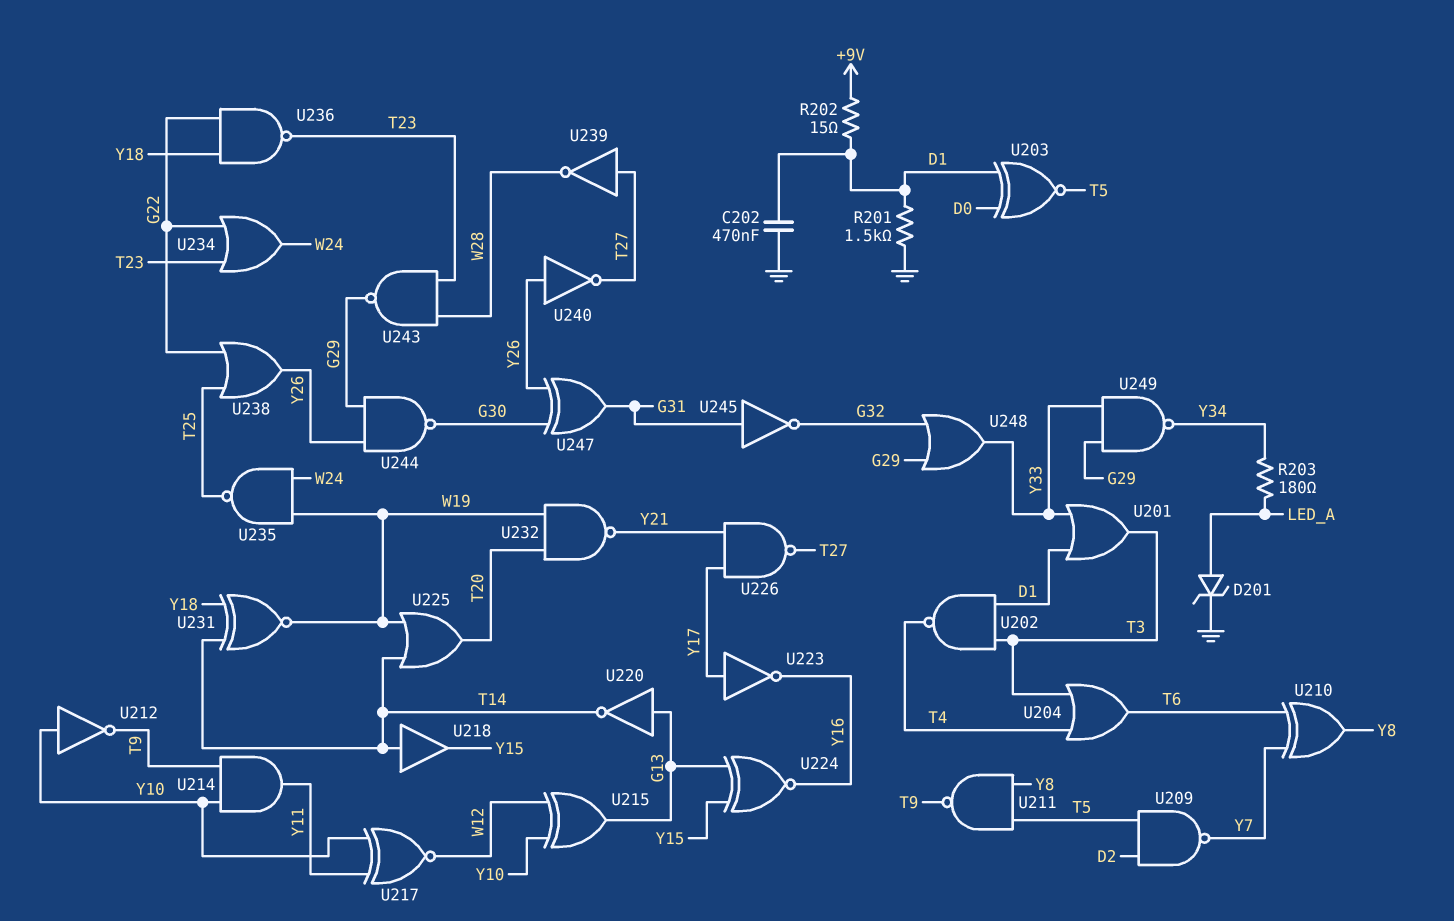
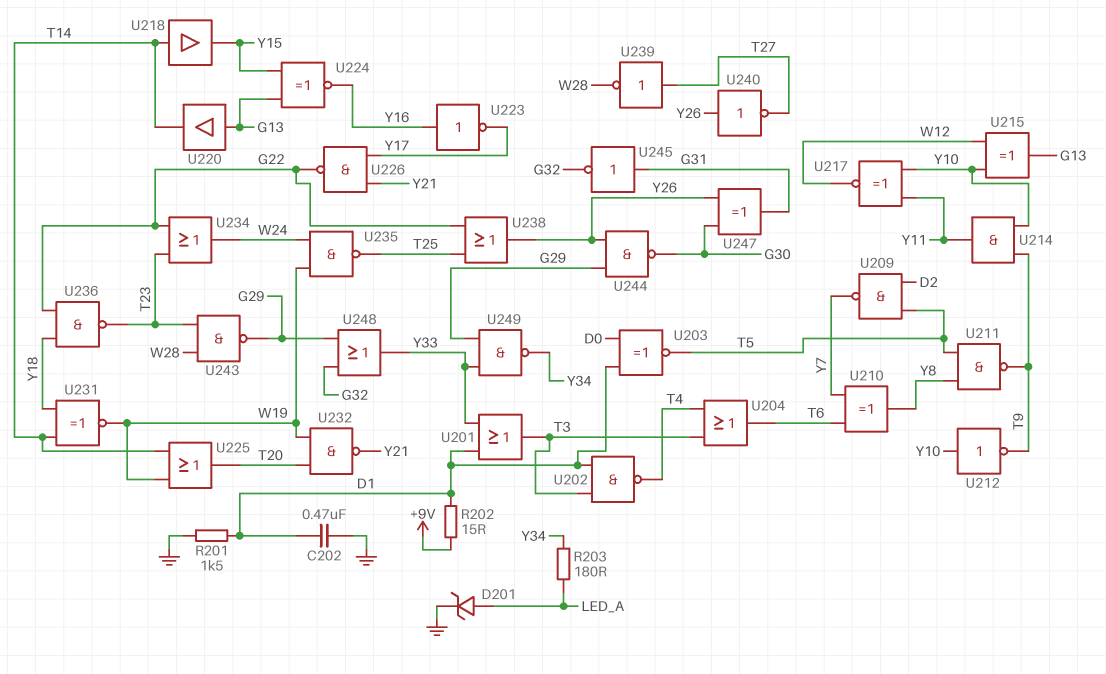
U220: NOT (in G13, out T14) -> buffer (in G13, out T14)
U223: NOT (in Y17, out Y16) -> NOT (in Y16, out Y17)
U226: NAND (in Y17, in Y21, out T27) -> NAND (in Y17, in Y21, out G22)

